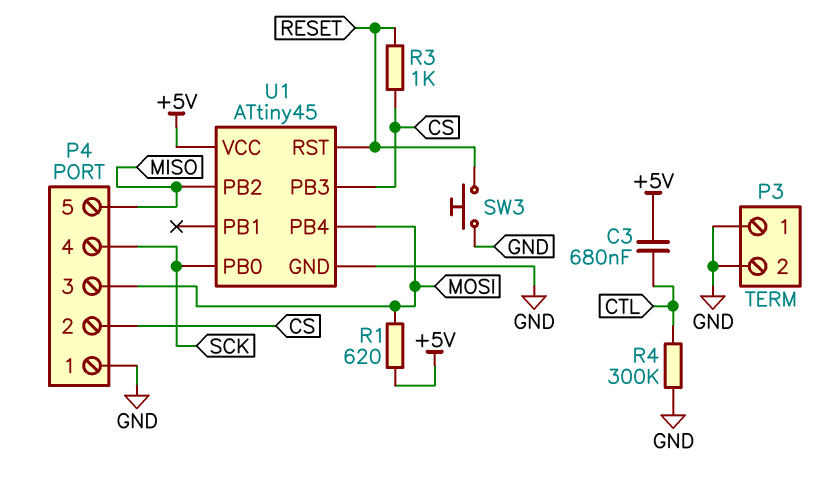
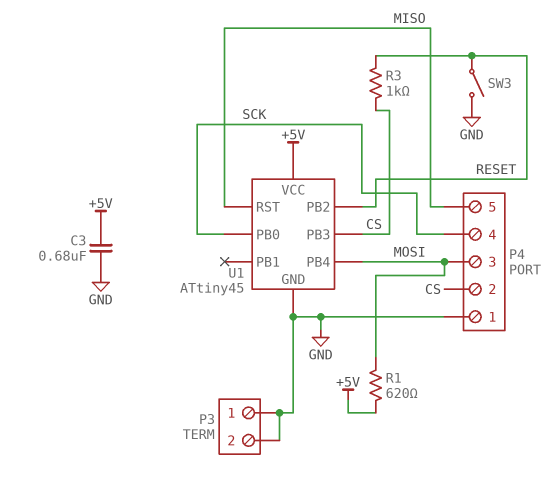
C3: 680nF (+5V, CTL) -> 680nF (+5V, GND)
R4: 300k (CTL, GND) -> none
SW3: button (GND, RESET) -> switch (GND, RESET)
U1 pin PB2: MISO -> RESET
U1 pin RST: RESET -> MISO

